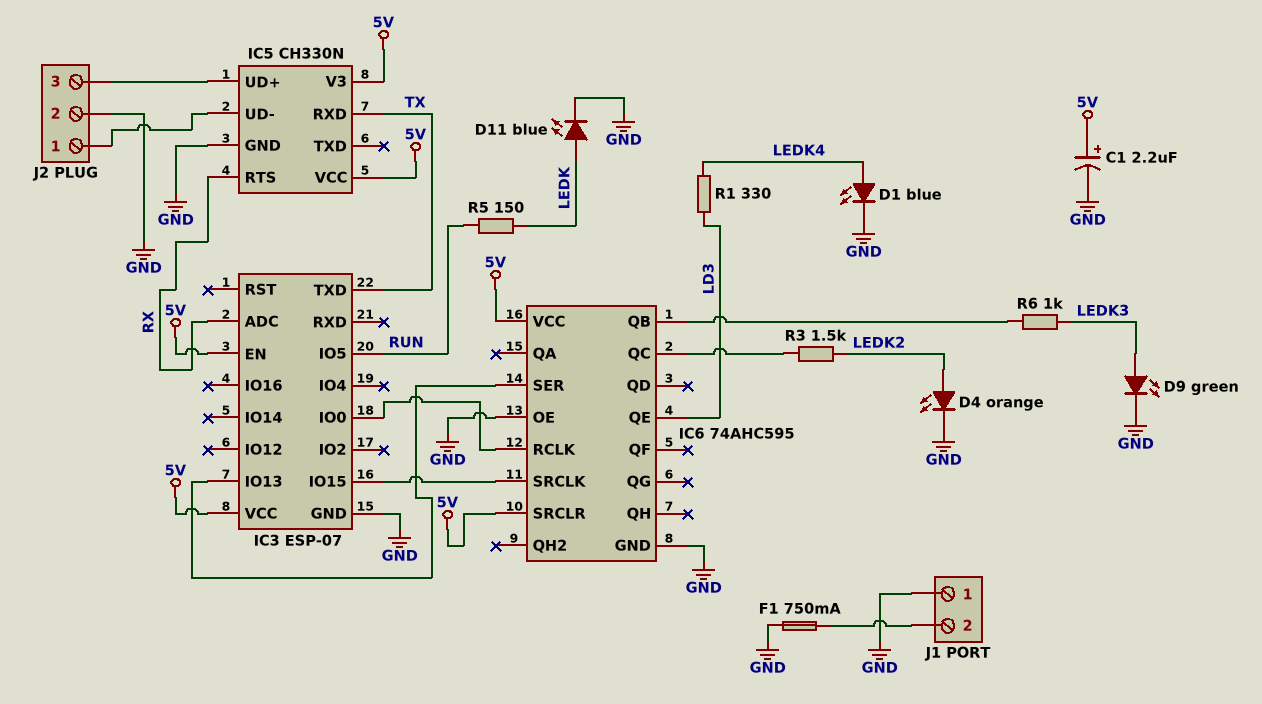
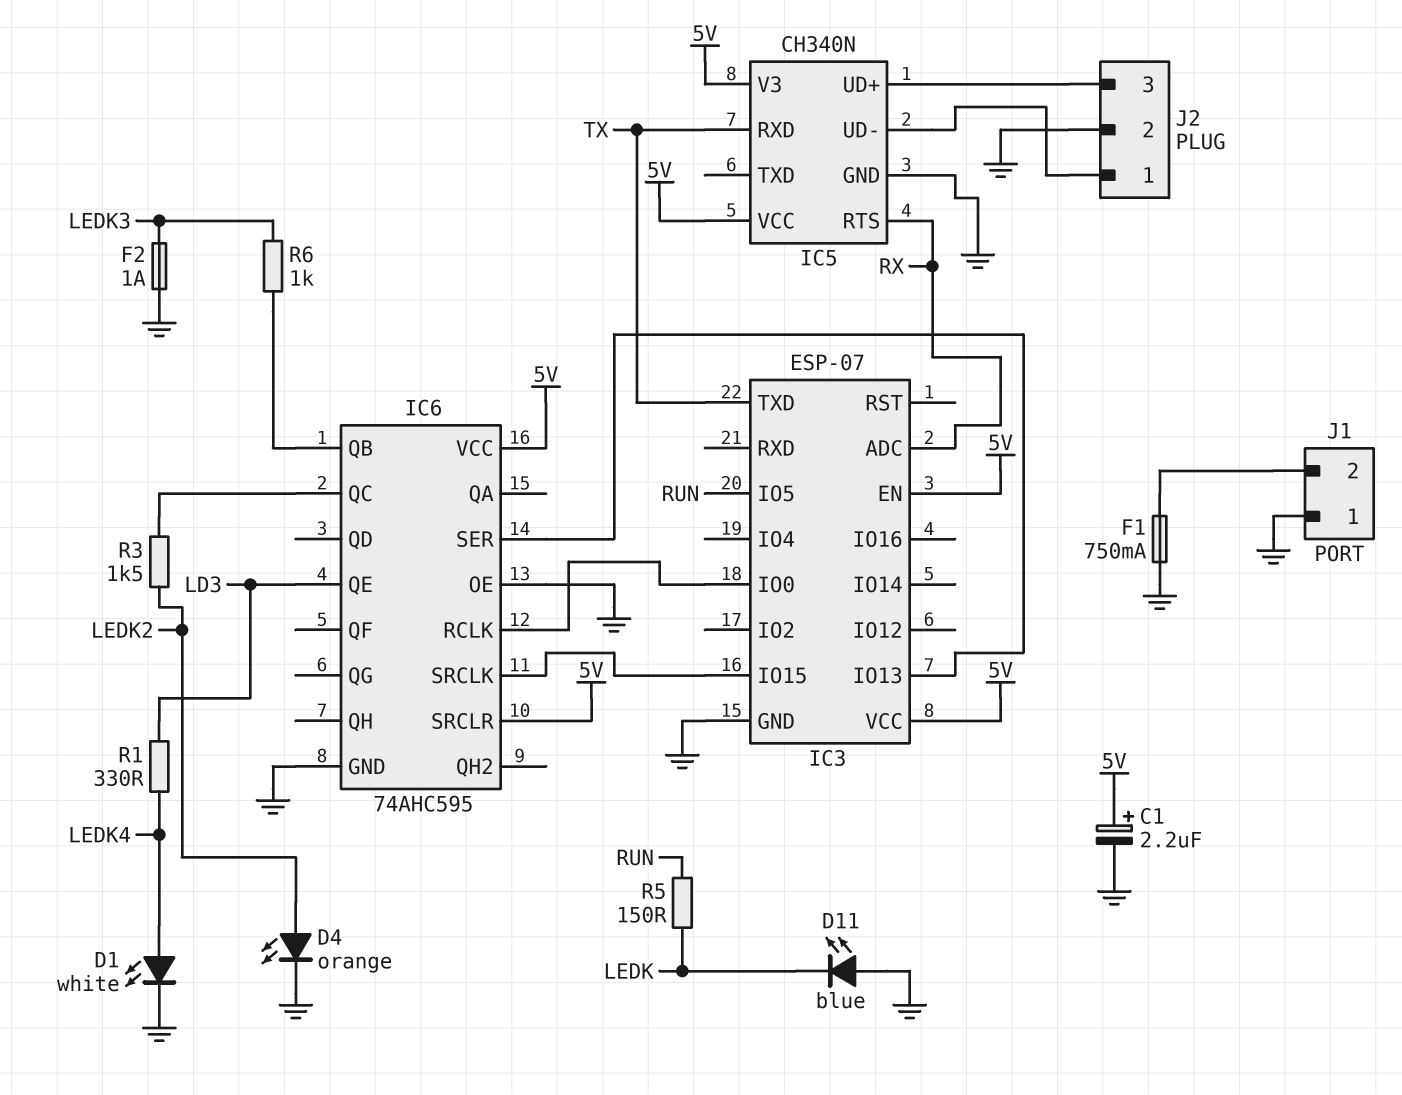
D1: LED blue (A LEDK4, K GND) -> LED white (A LEDK4, K GND)
D9: LED green (A LEDK3, K GND) -> none
D11: LED blue (A LEDK, K GND) -> LED blue (A GND, K LEDK)
F2: none -> 1A (GND, LEDK3)
IC5: CH330N -> CH340N

